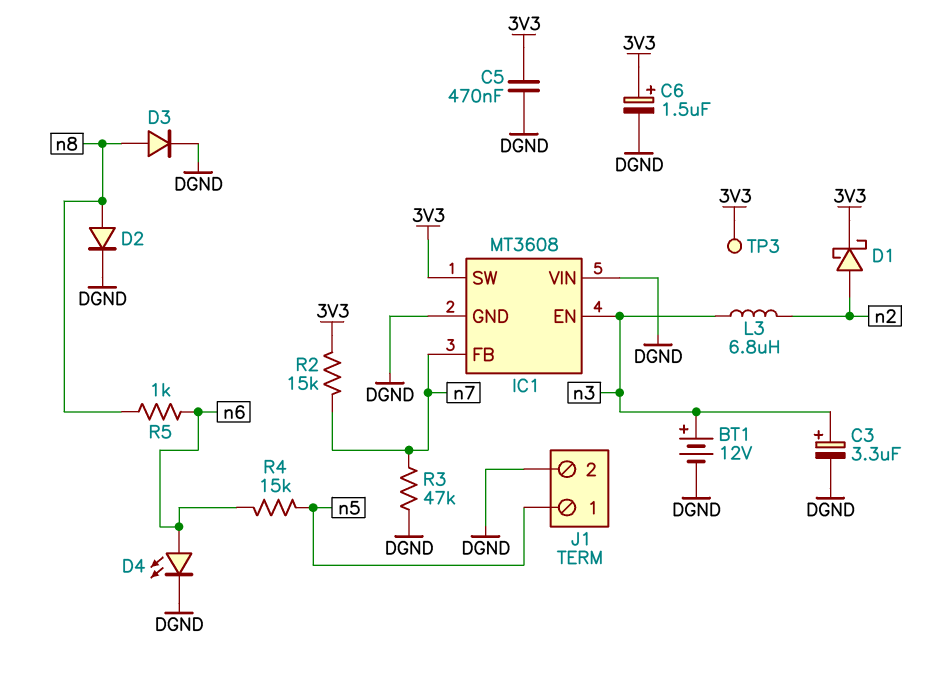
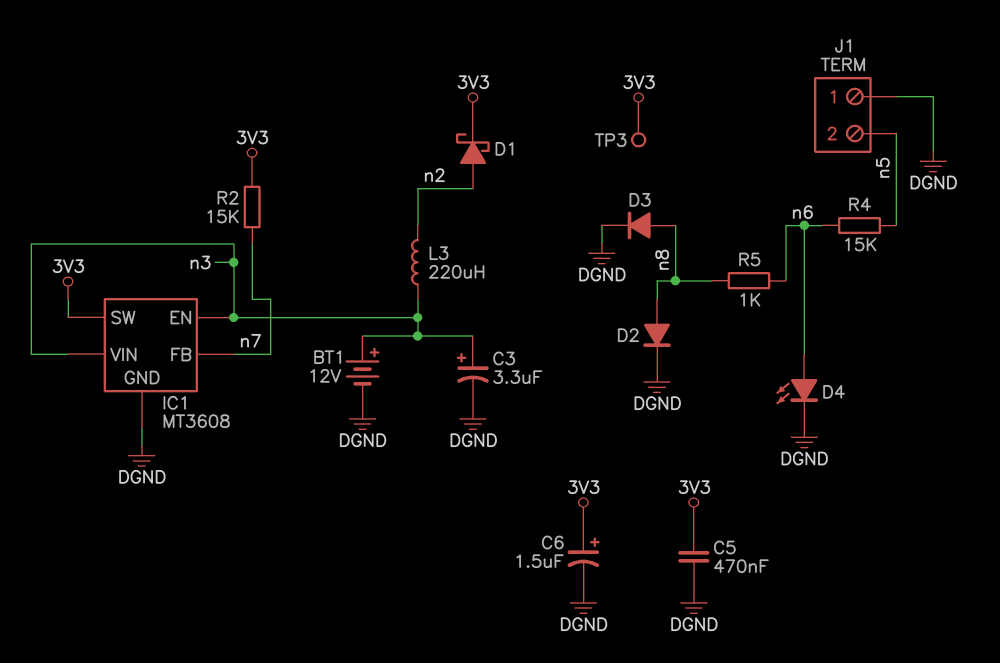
IC1 pin VIN: DGND -> n3
J1 pin 1: n5 -> DGND
J1 pin 2: DGND -> n5
L3: 6.8uH (n2, n3) -> 220uH (n2, n3)
R3: 47k (DGND, n7) -> none

